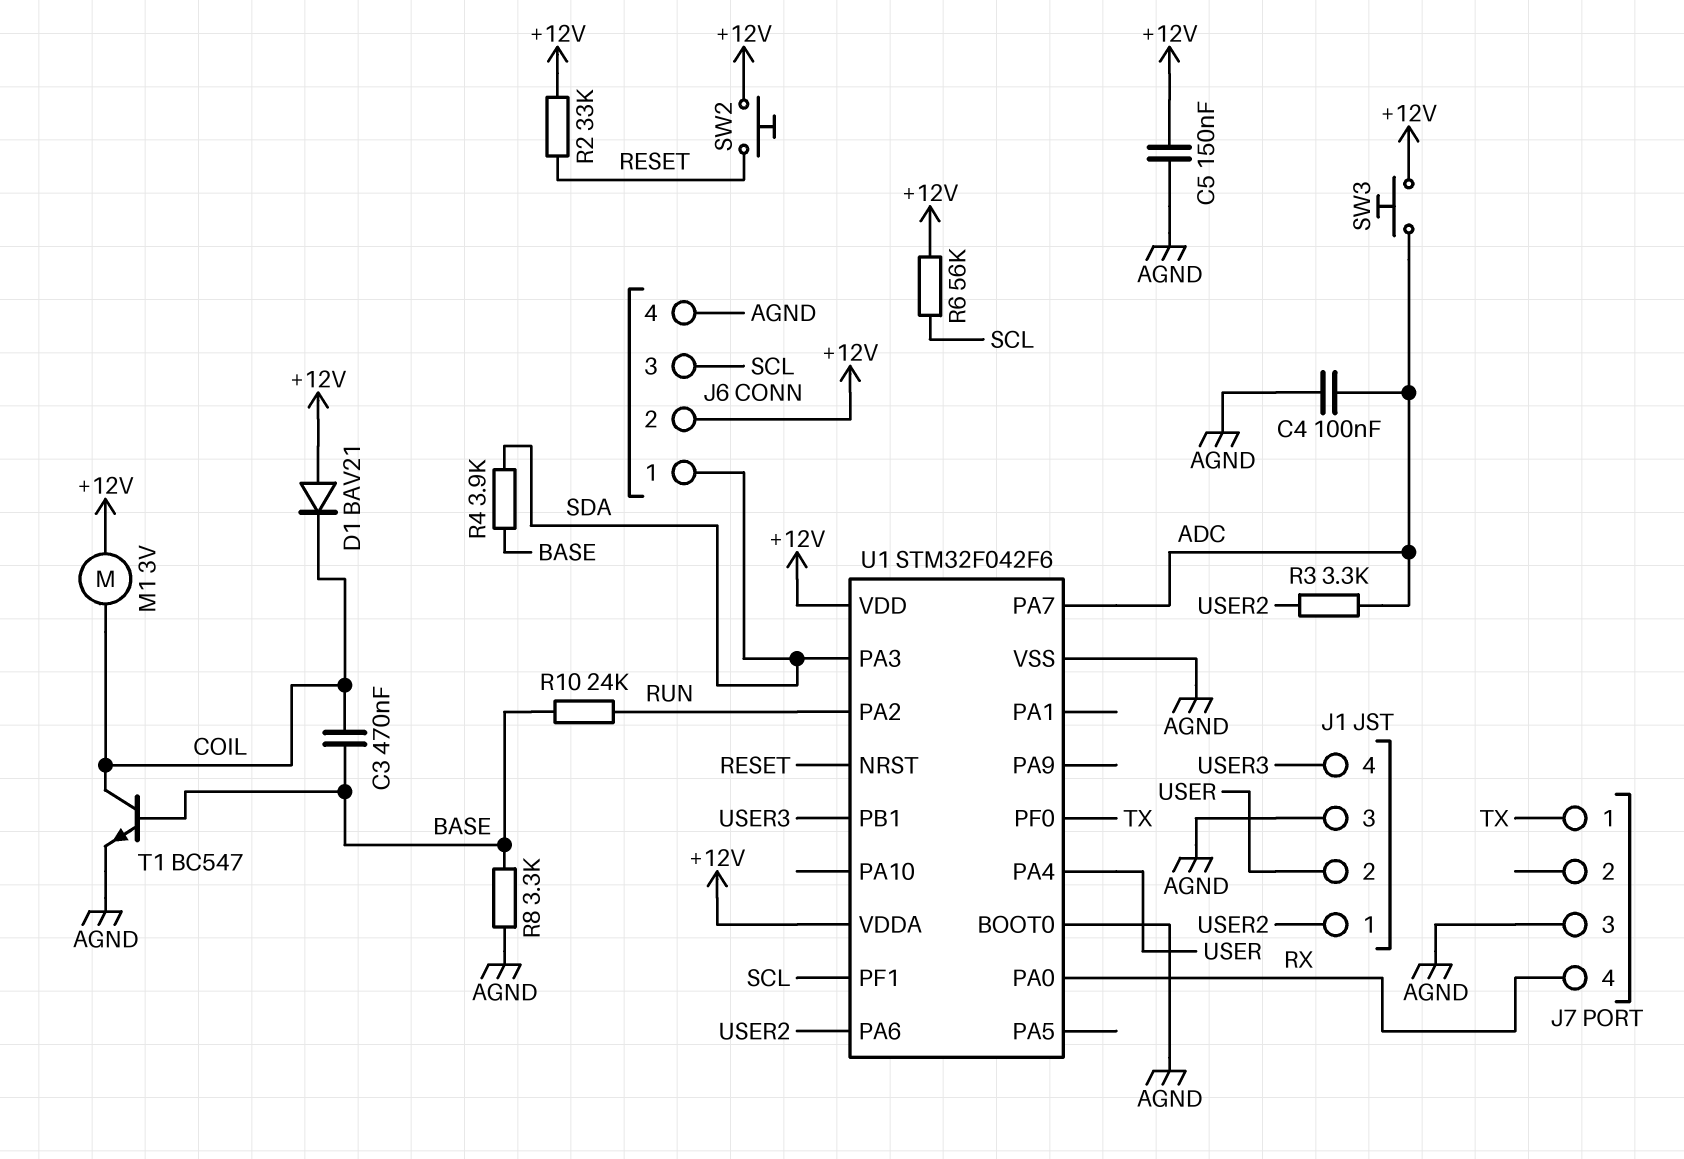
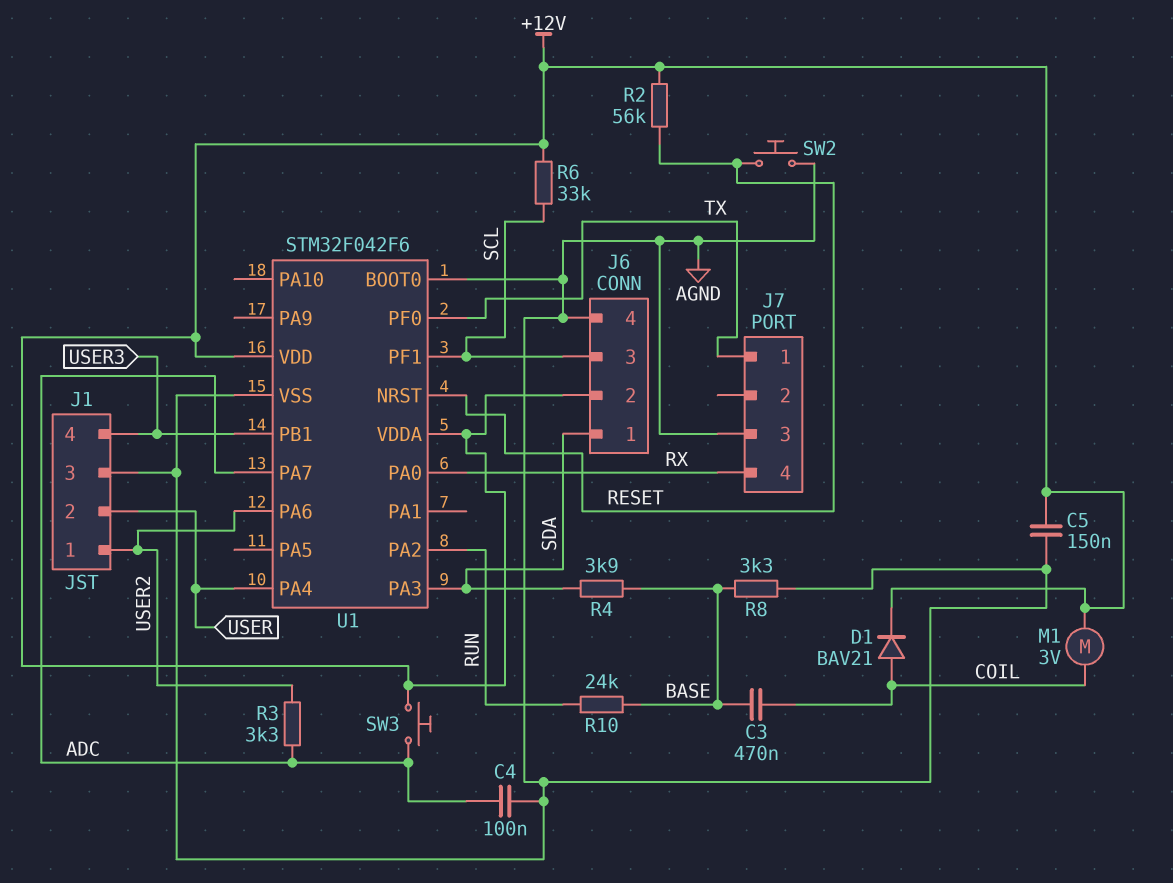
D1: diode BAV21 (A +12V, K COIL) -> diode BAV21 (A COIL, K +12V)
R2: 33k (+12V, RESET) -> 56k (+12V, RESET)
R6: 56k (+12V, SCL) -> 33k (+12V, SCL)
SW2: button (+12V, RESET) -> button (AGND, RESET)
T1: NPN BC547 (B BASE, C COIL, E AGND) -> none

